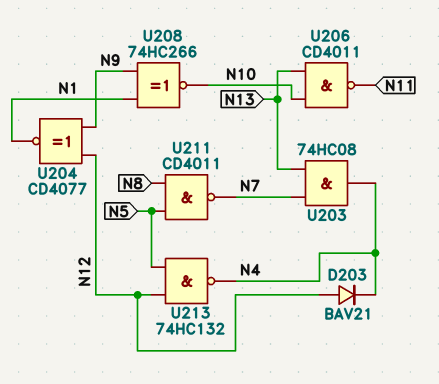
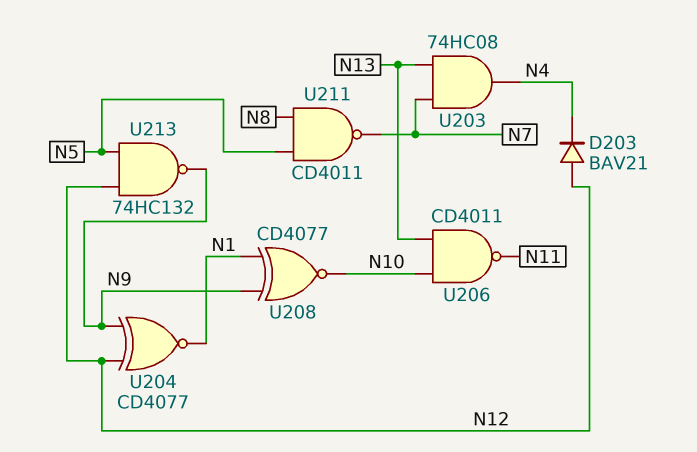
U208: XNOR 74HC266 (in N1, in N9, out N10) -> XNOR CD4077 (in N1, in N9, out N10)
U213: NAND 74HC132 (in N5, in N12, out N4) -> NAND 74HC132 (in N5, in N12, out N9)

